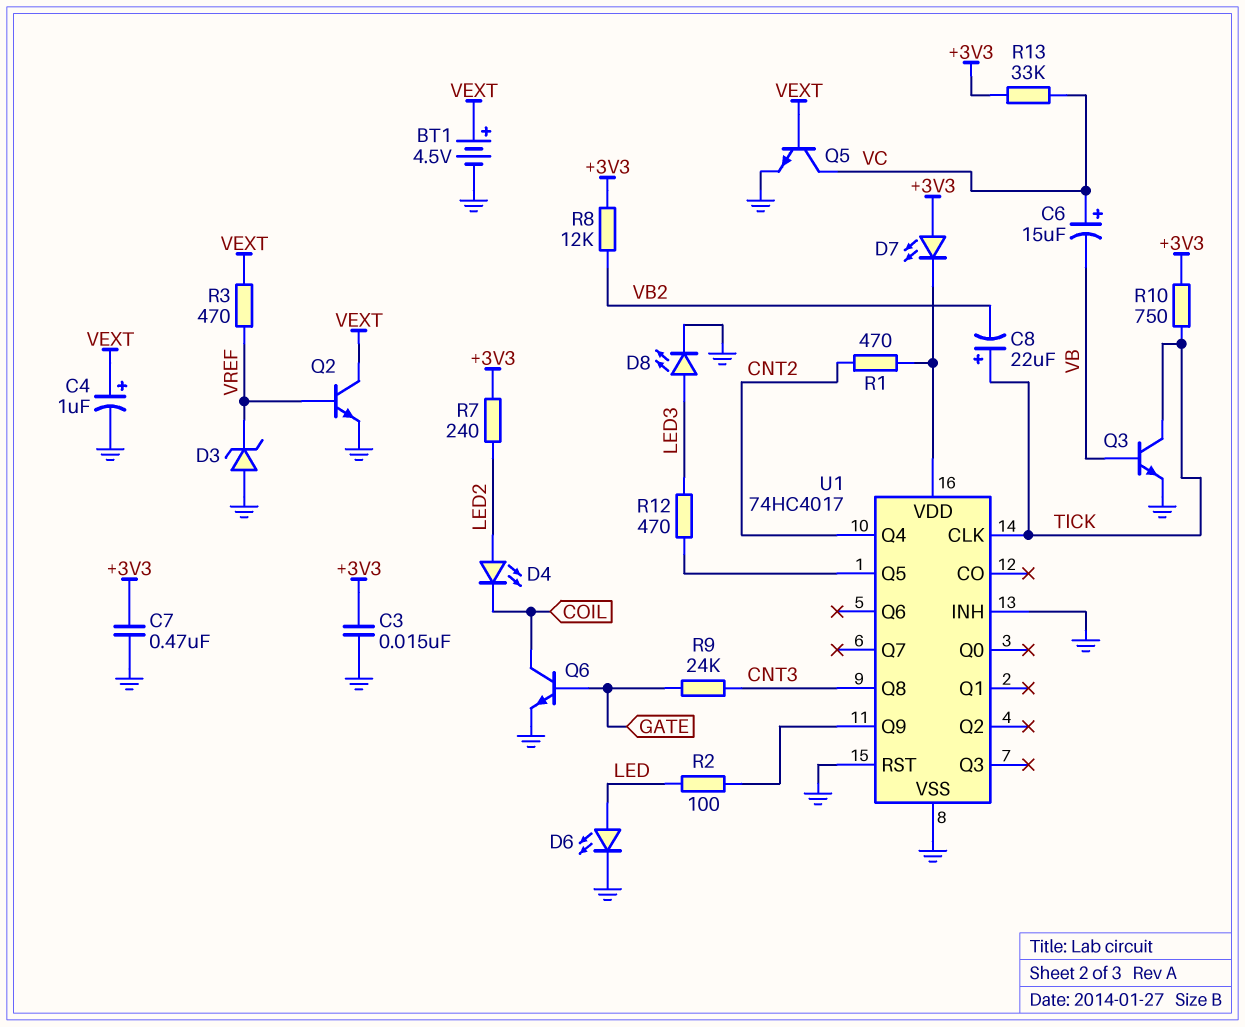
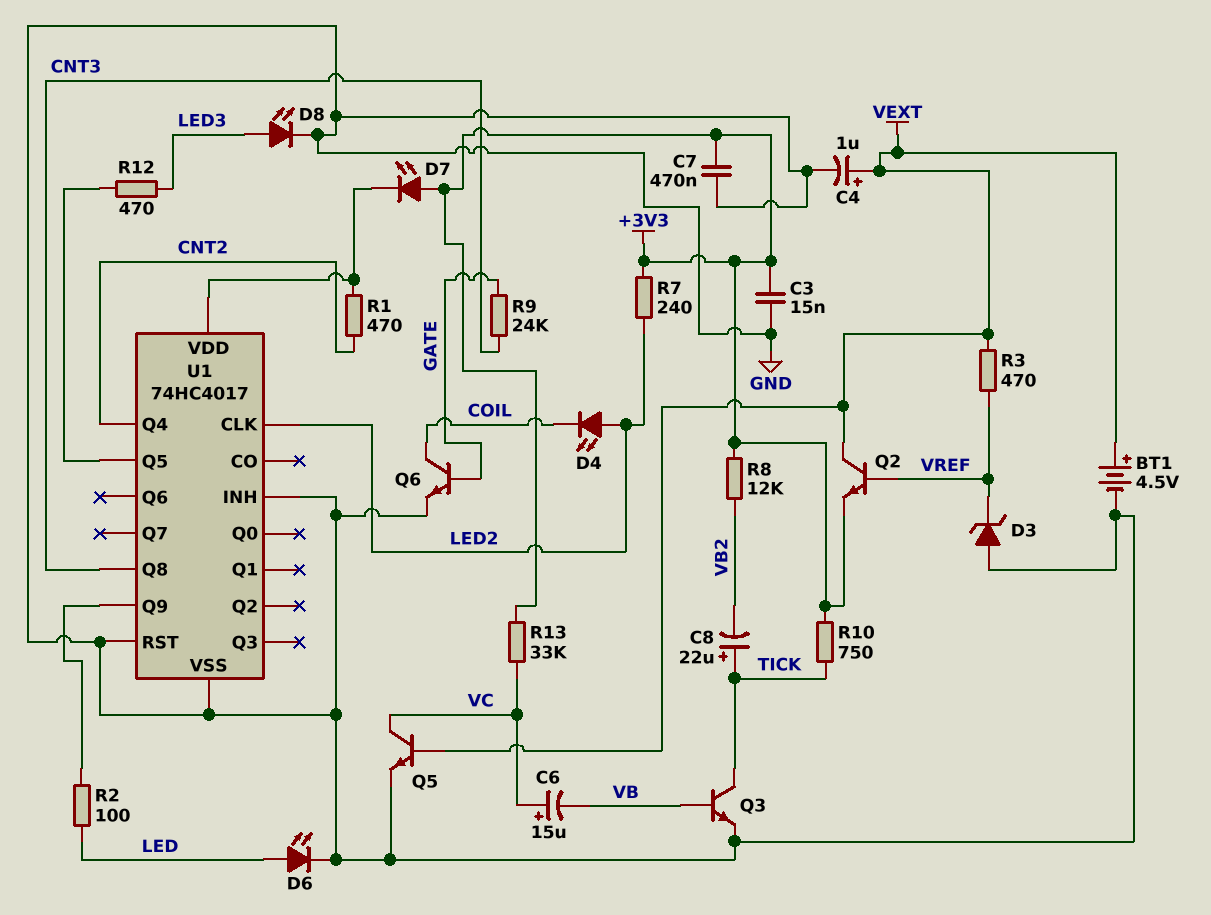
Q2: NPN (B VREF, C VEXT, E GND) -> NPN (B VREF, C VEXT, E +3V3)
U1 pin CLK: TICK -> LED2

